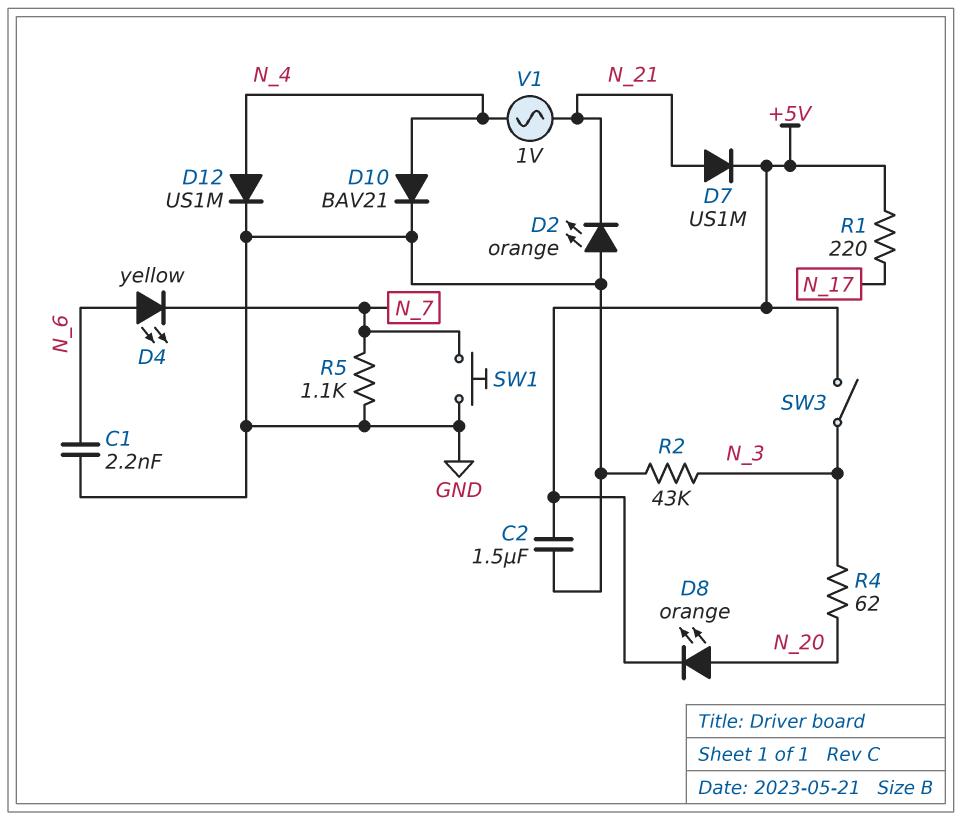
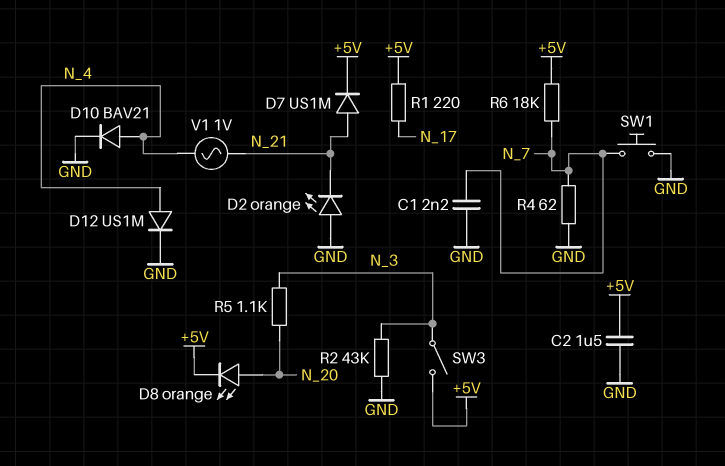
C1: 2.2nF (GND, N_6) -> 2.2nF (GND, N_7)
D4: LED yellow (A N_6, K N_7) -> none
R4: 62 (N_3, N_20) -> 62 (GND, N_7)
R5: 1.1k (GND, N_7) -> 1.1k (N_3, N_20)
R6: none -> 18k (+5V, N_7)

